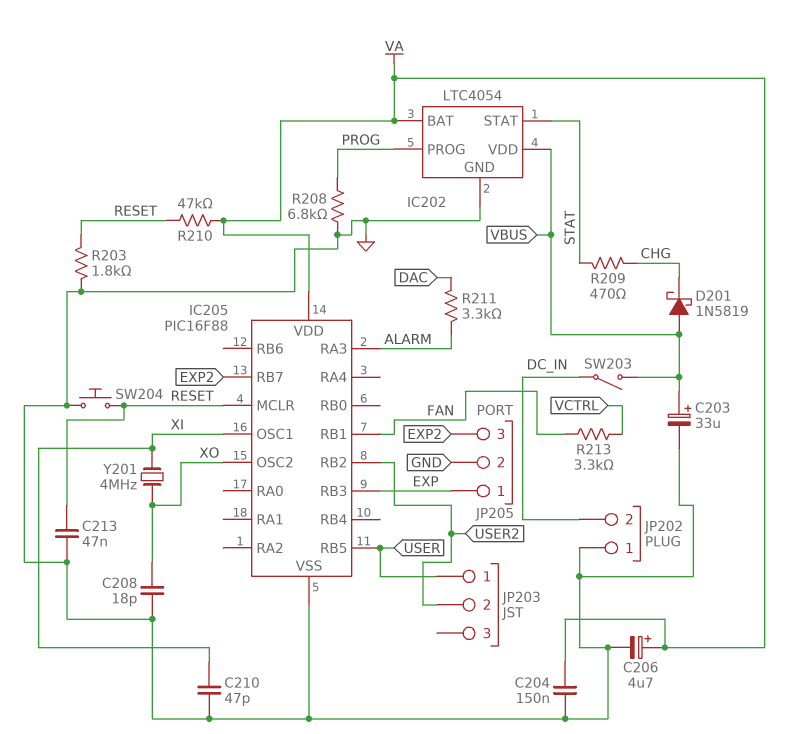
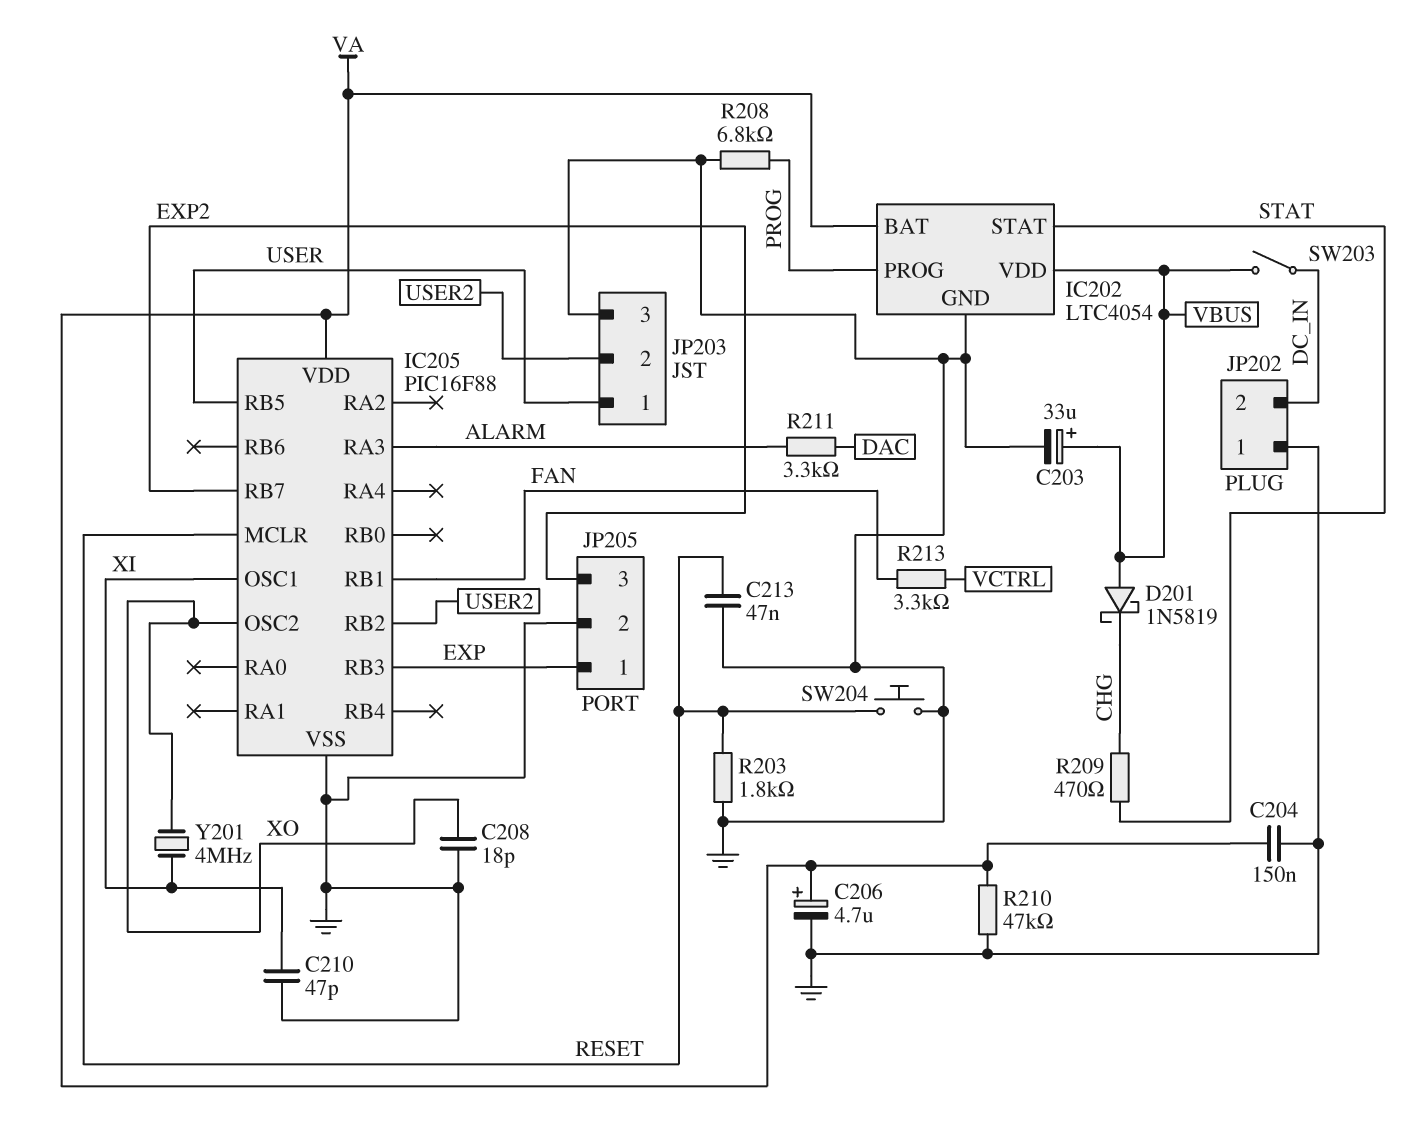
JP203 pin 3: none -> GND
R210: 47k (RESET, VA) -> 47k (GND, VA)

